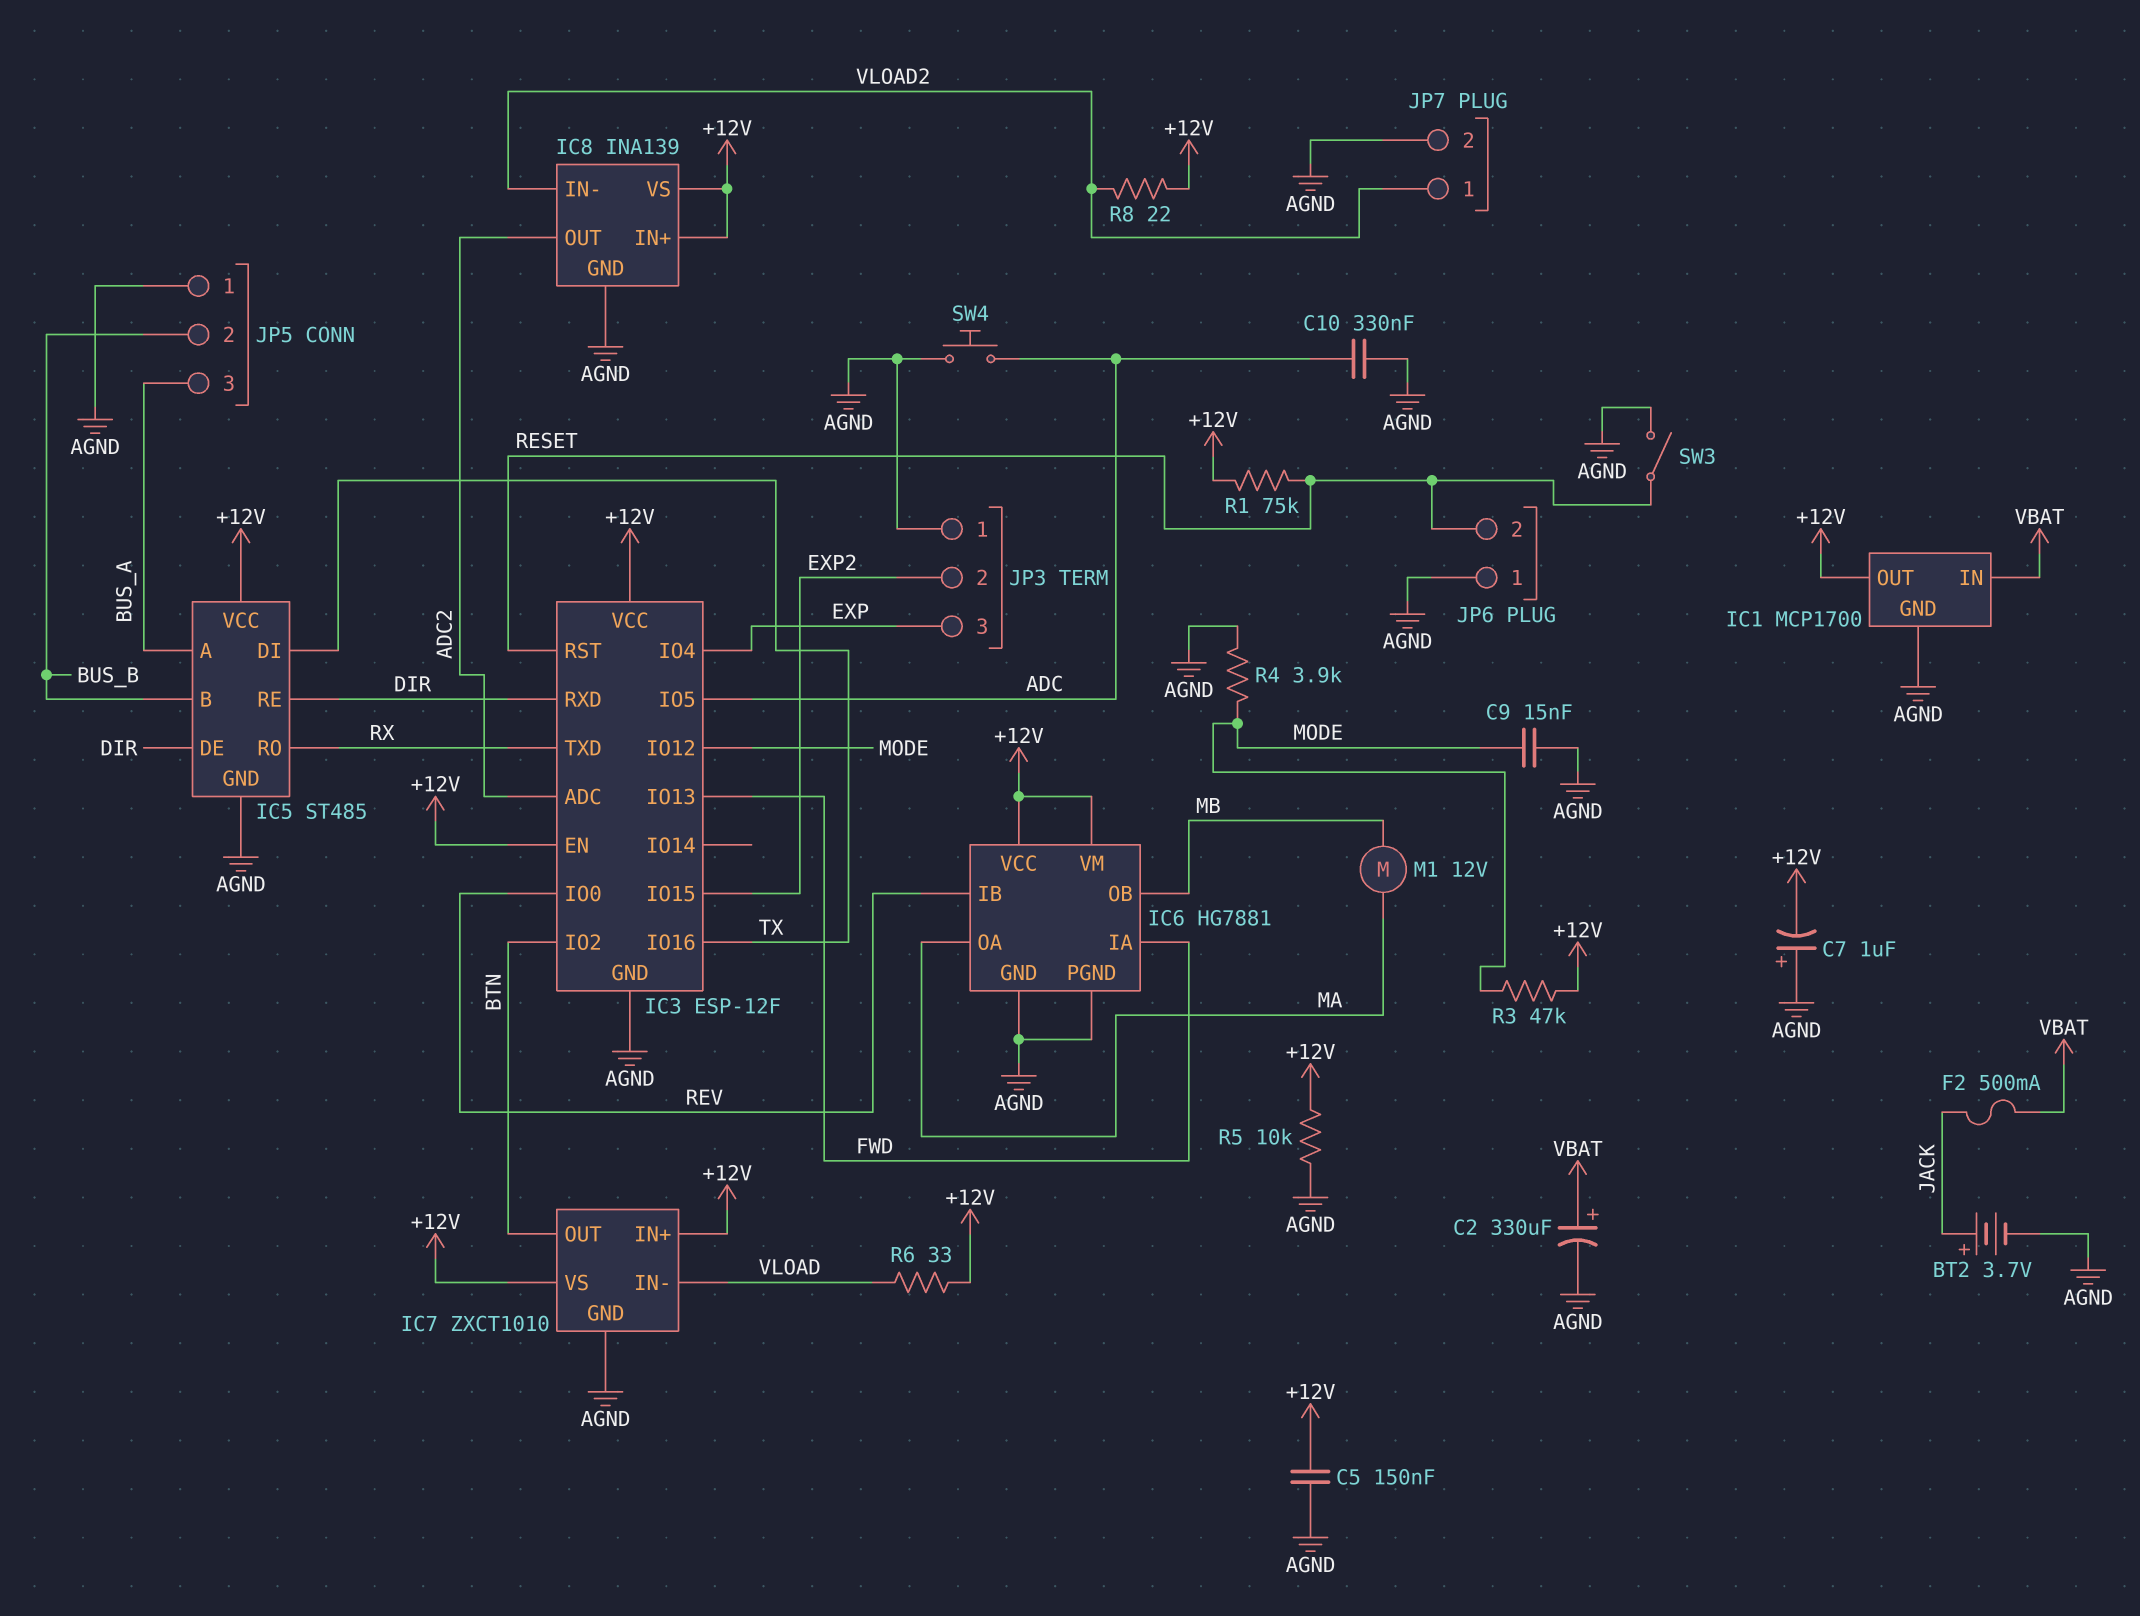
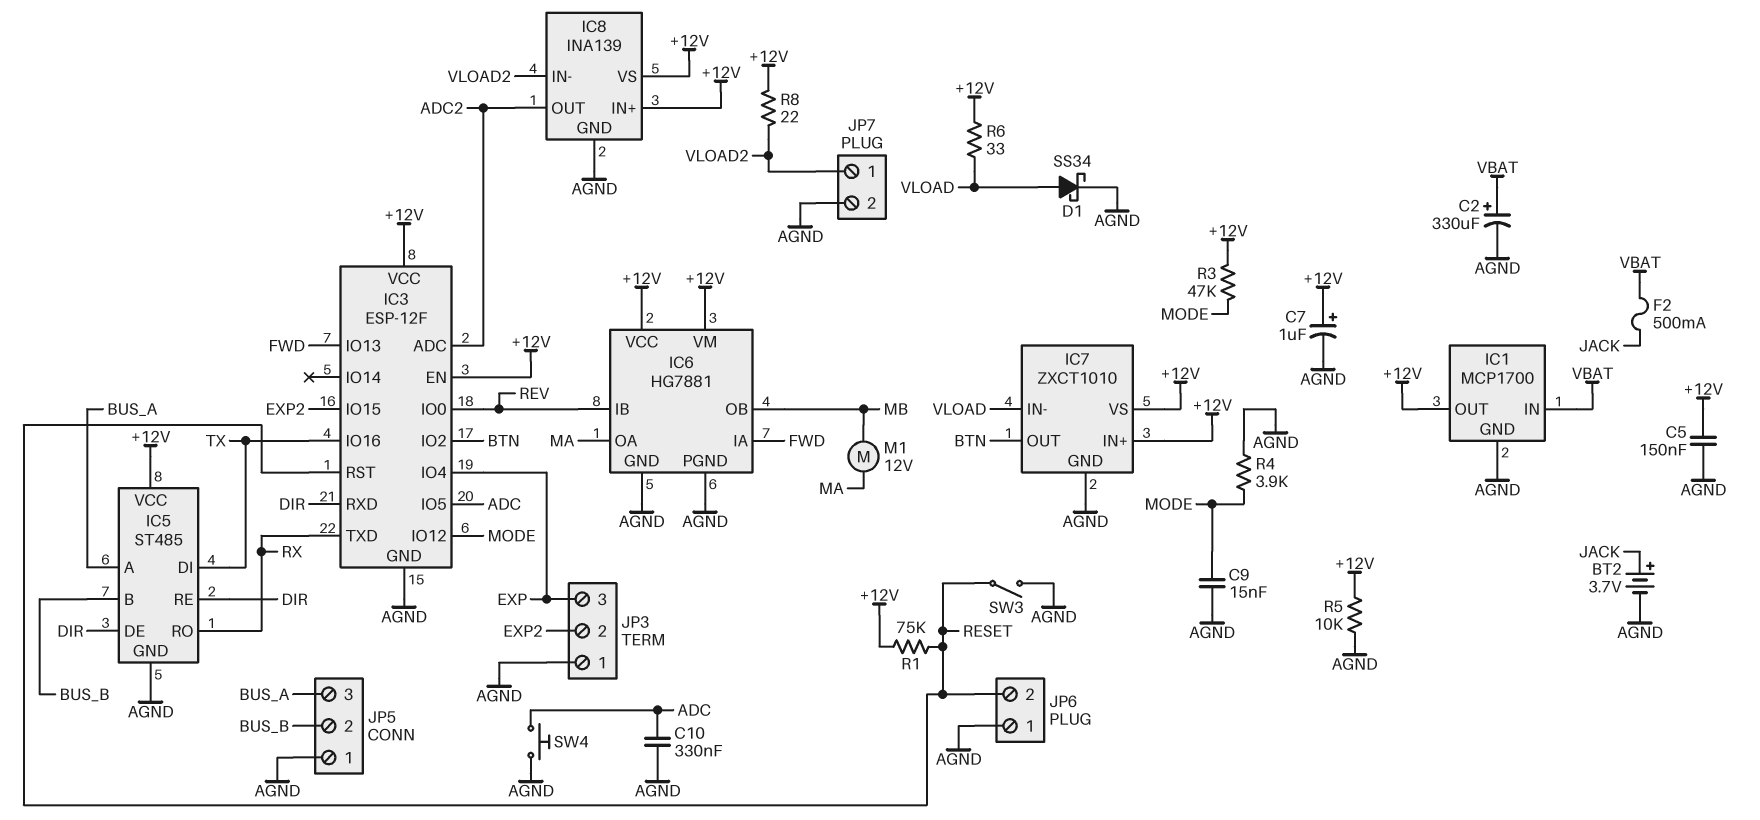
C7: 1uF (plus AGND, minus +12V) -> 1uF (plus +12V, minus AGND)
D1: none -> schottky SS34 (A VLOAD, K AGND)

